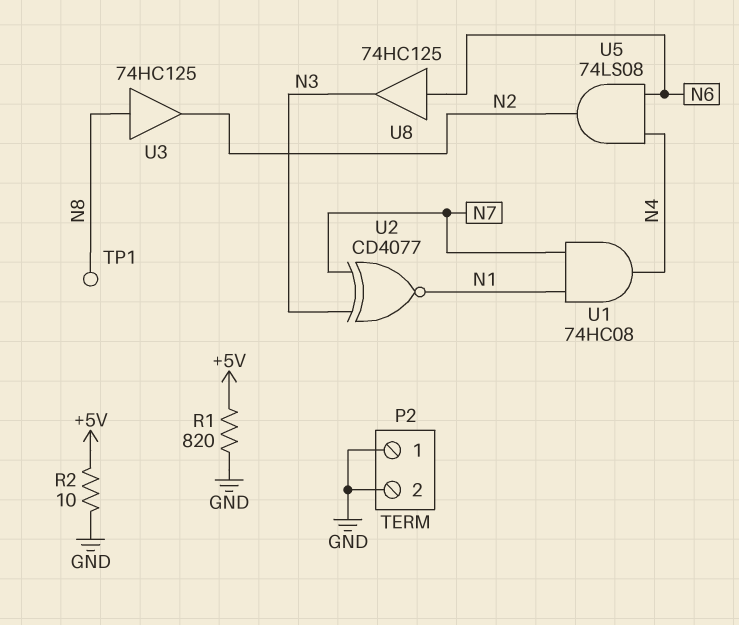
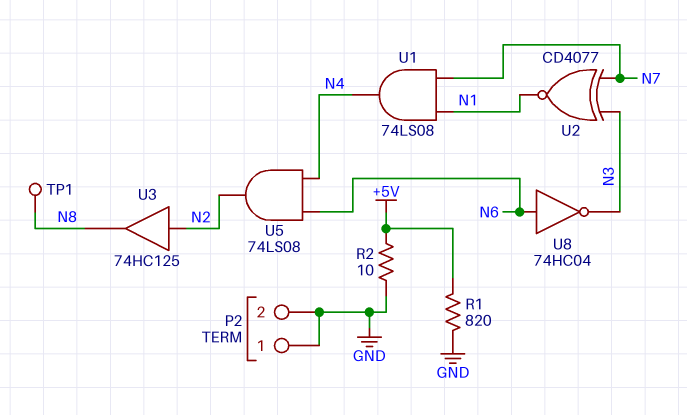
U1: AND 74HC08 (in N1, in N7, out N4) -> AND 74LS08 (in N1, in N7, out N4)
U3: buffer 74HC125 (in N8, out N2) -> buffer 74HC125 (in N2, out N8)
U8: buffer 74HC125 (in N6, out N3) -> NOT 74HC04 (in N6, out N3)

